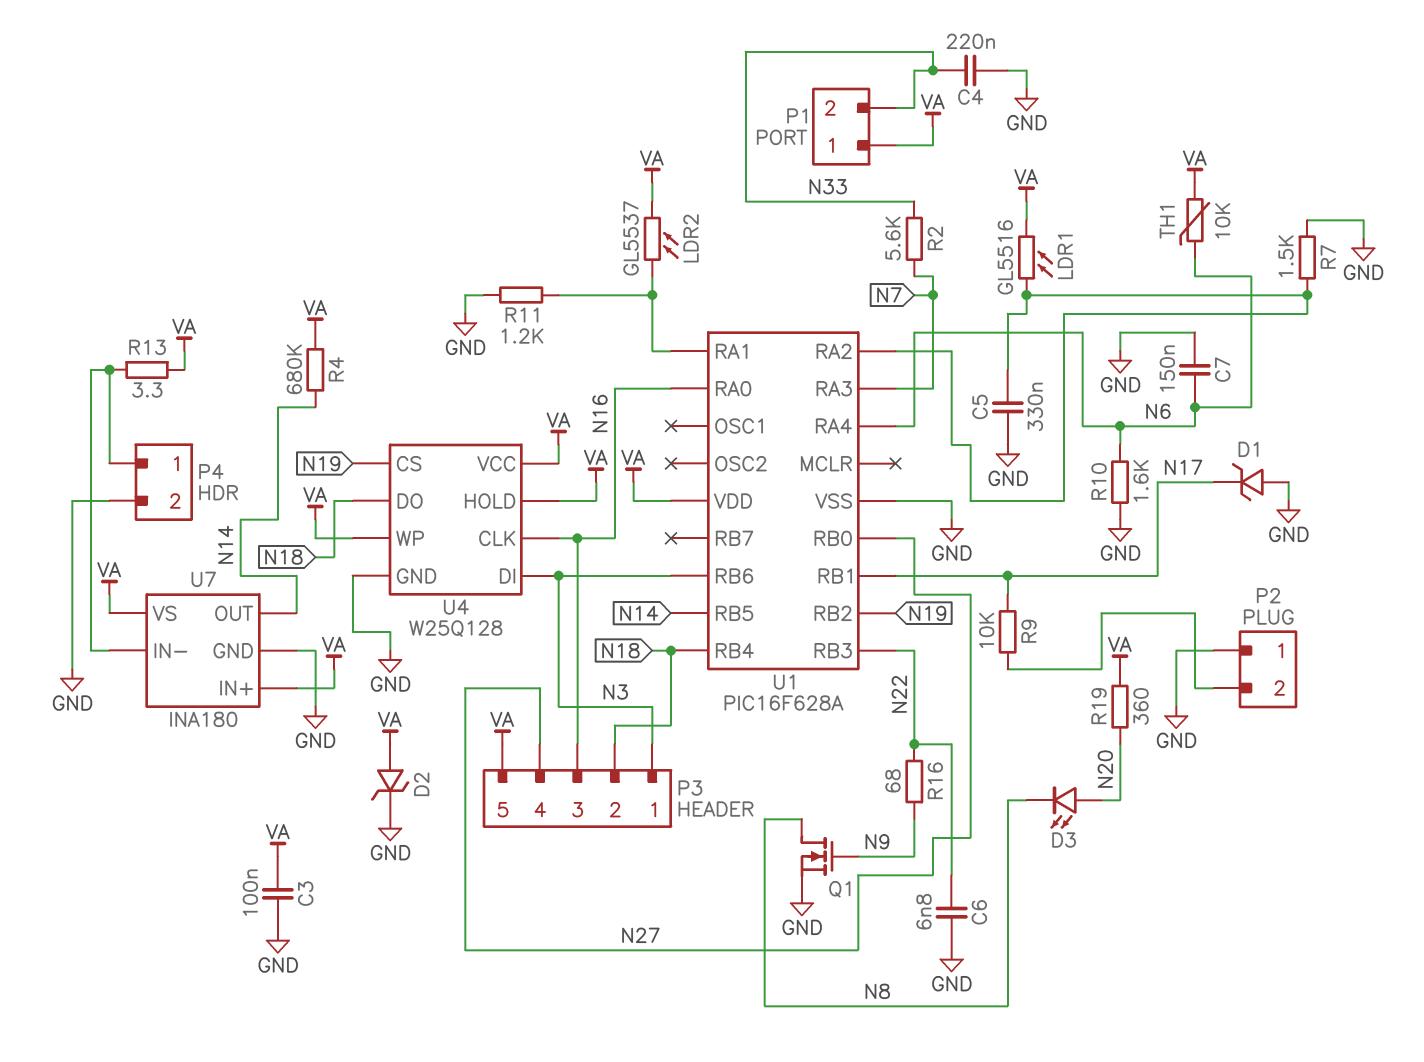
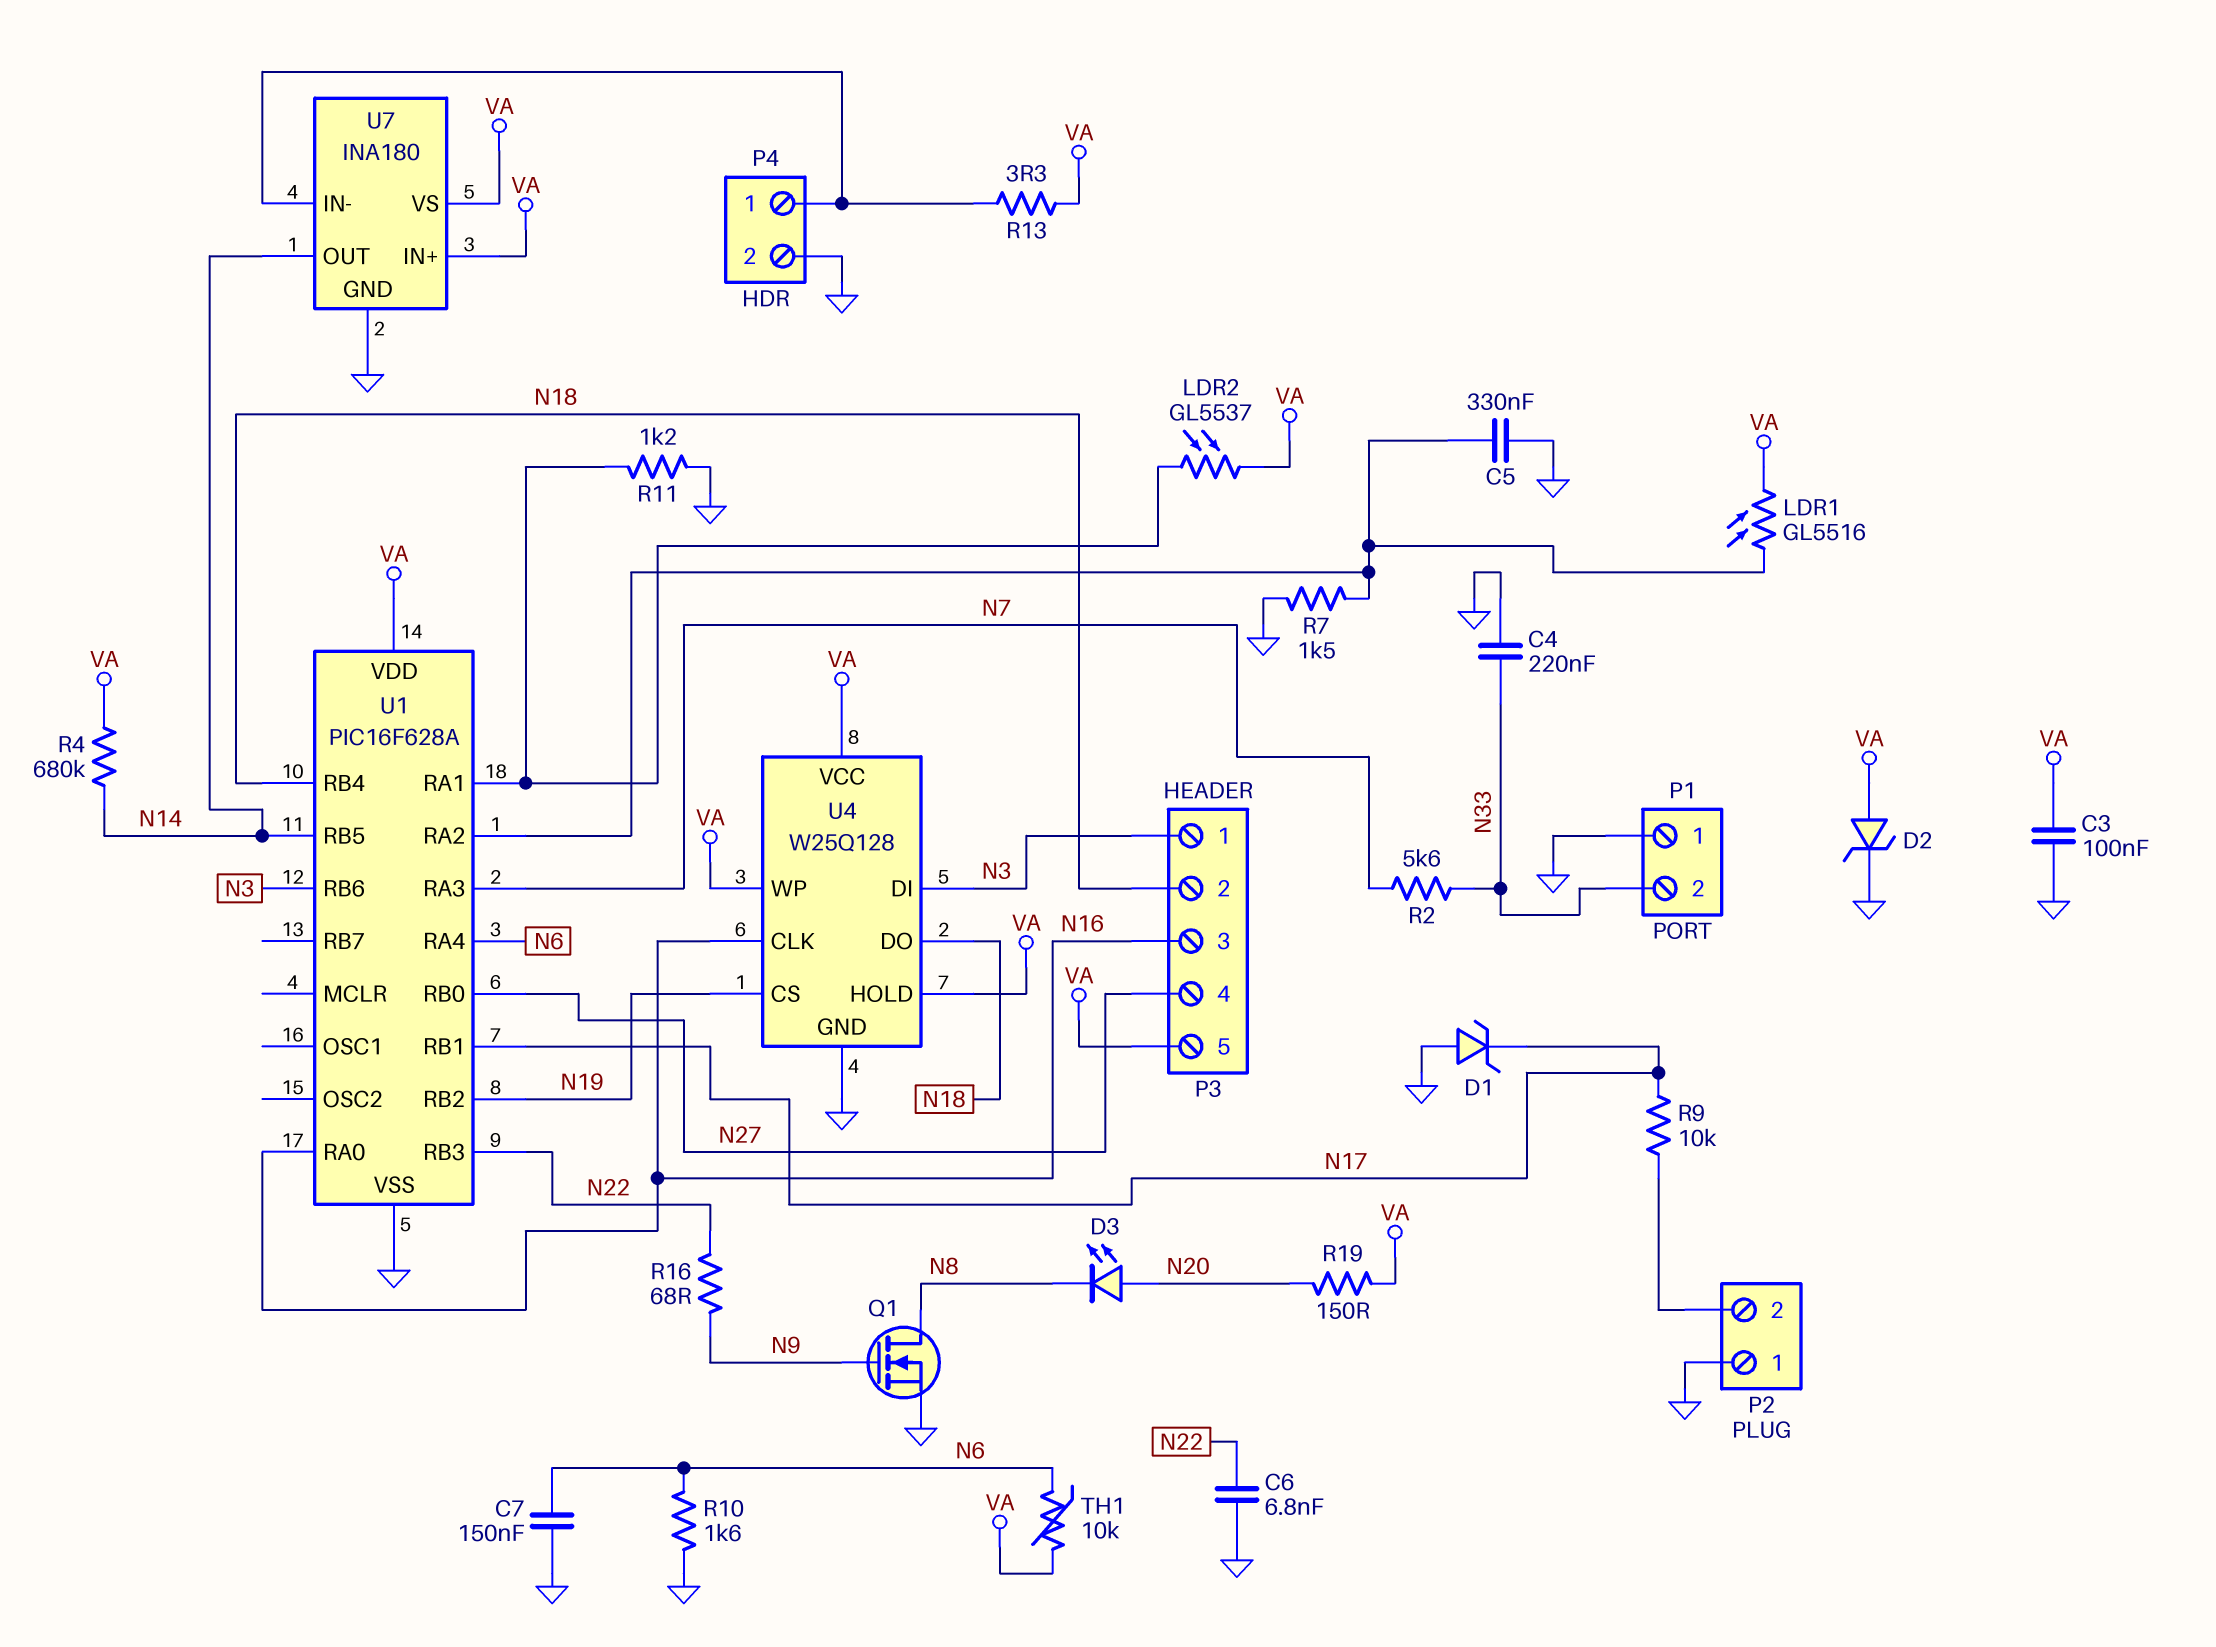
P1 pin 1: VA -> GND
R19: 360 (N20, VA) -> 150 (N20, VA)

